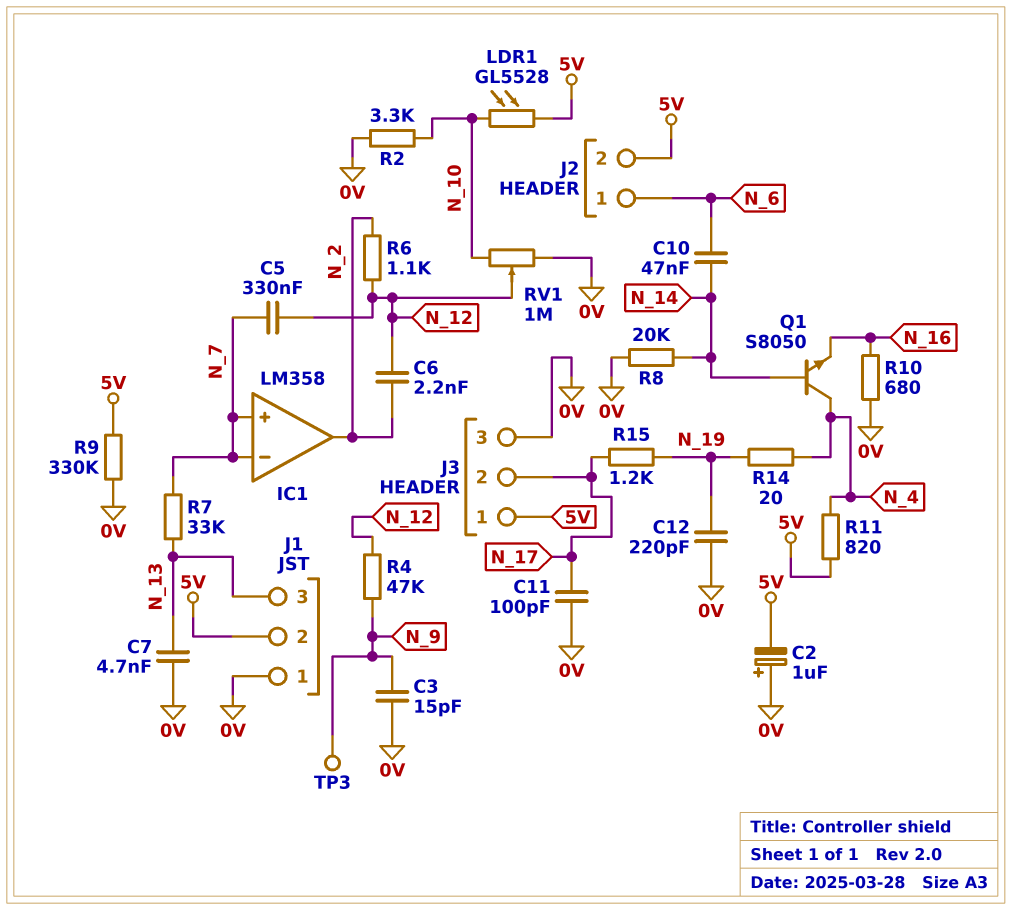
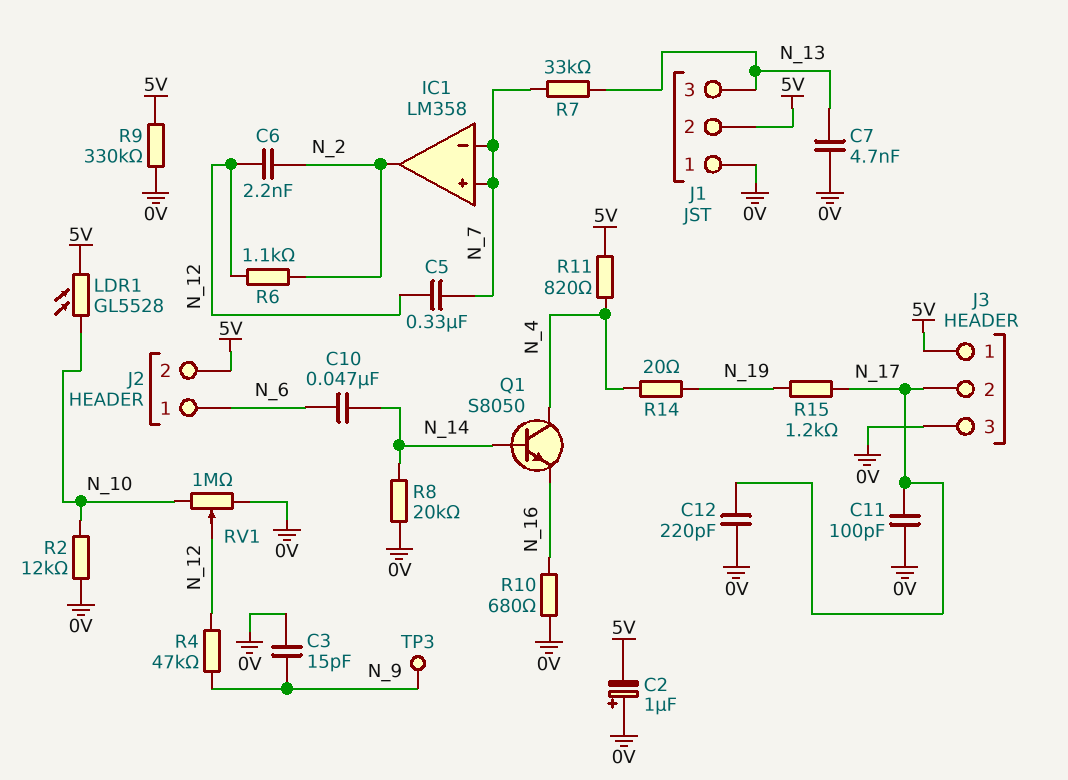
C12: 220pF (0V, N_19) -> 220pF (0V, N_17)
R2: 3.3k (0V, N_10) -> 12k (0V, N_10)

